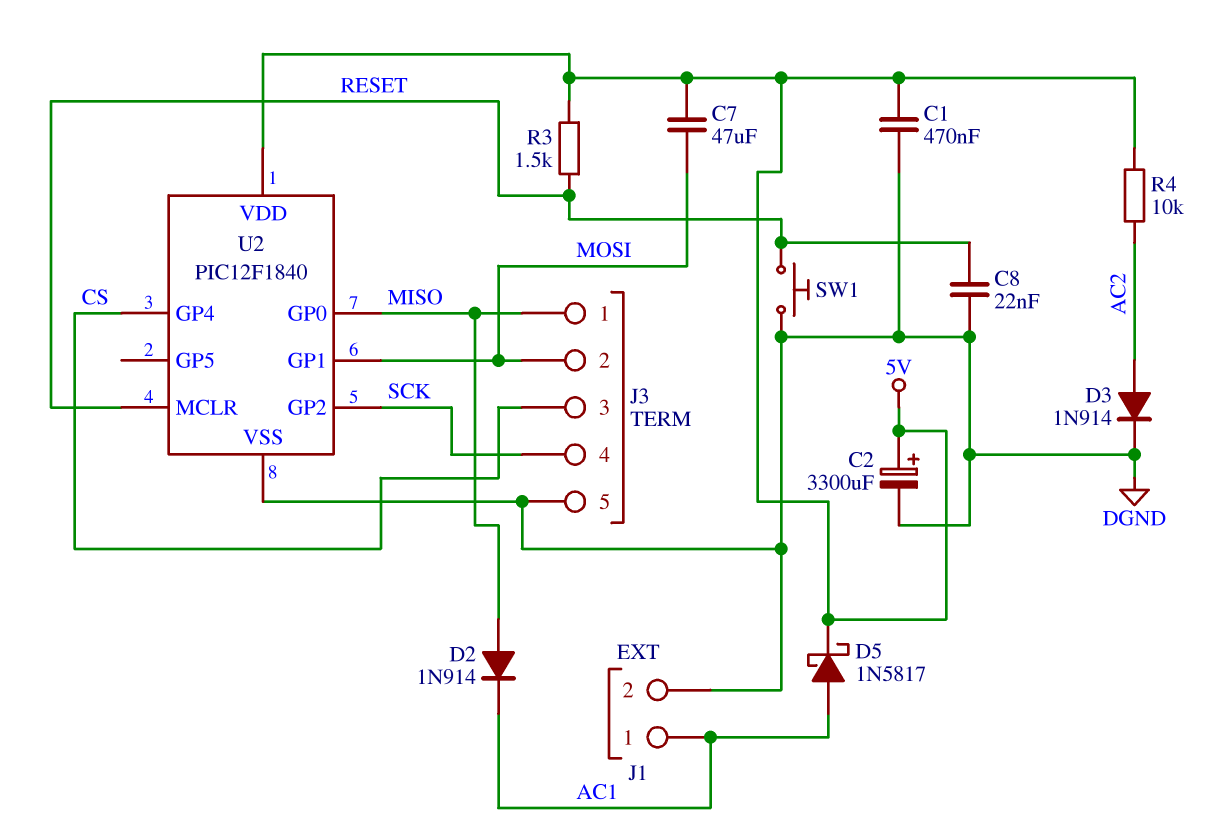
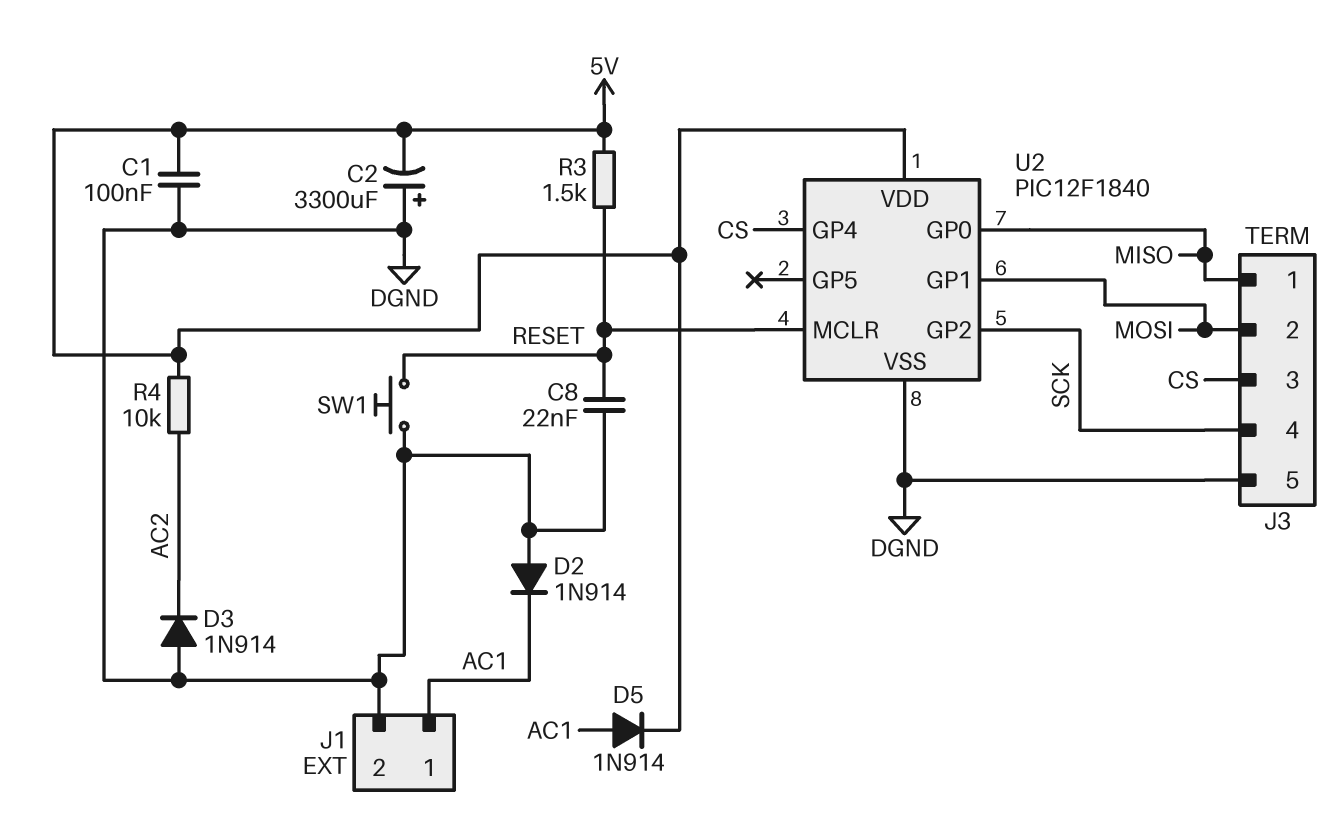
C1: 470nF (5V, DGND) -> 100nF (5V, DGND)
C2: 3300uF (plus 5V, minus DGND) -> 3300uF (plus DGND, minus 5V)
C7: 47uF (5V, MOSI) -> none
D2: diode 1N914 (A MISO, K AC1) -> diode 1N914 (A DGND, K AC1)
D3: diode 1N914 (A AC2, K DGND) -> diode 1N914 (A DGND, K AC2)
D5: schottky 1N5817 (A AC1, K 5V) -> diode 1N914 (A AC1, K 5V)

